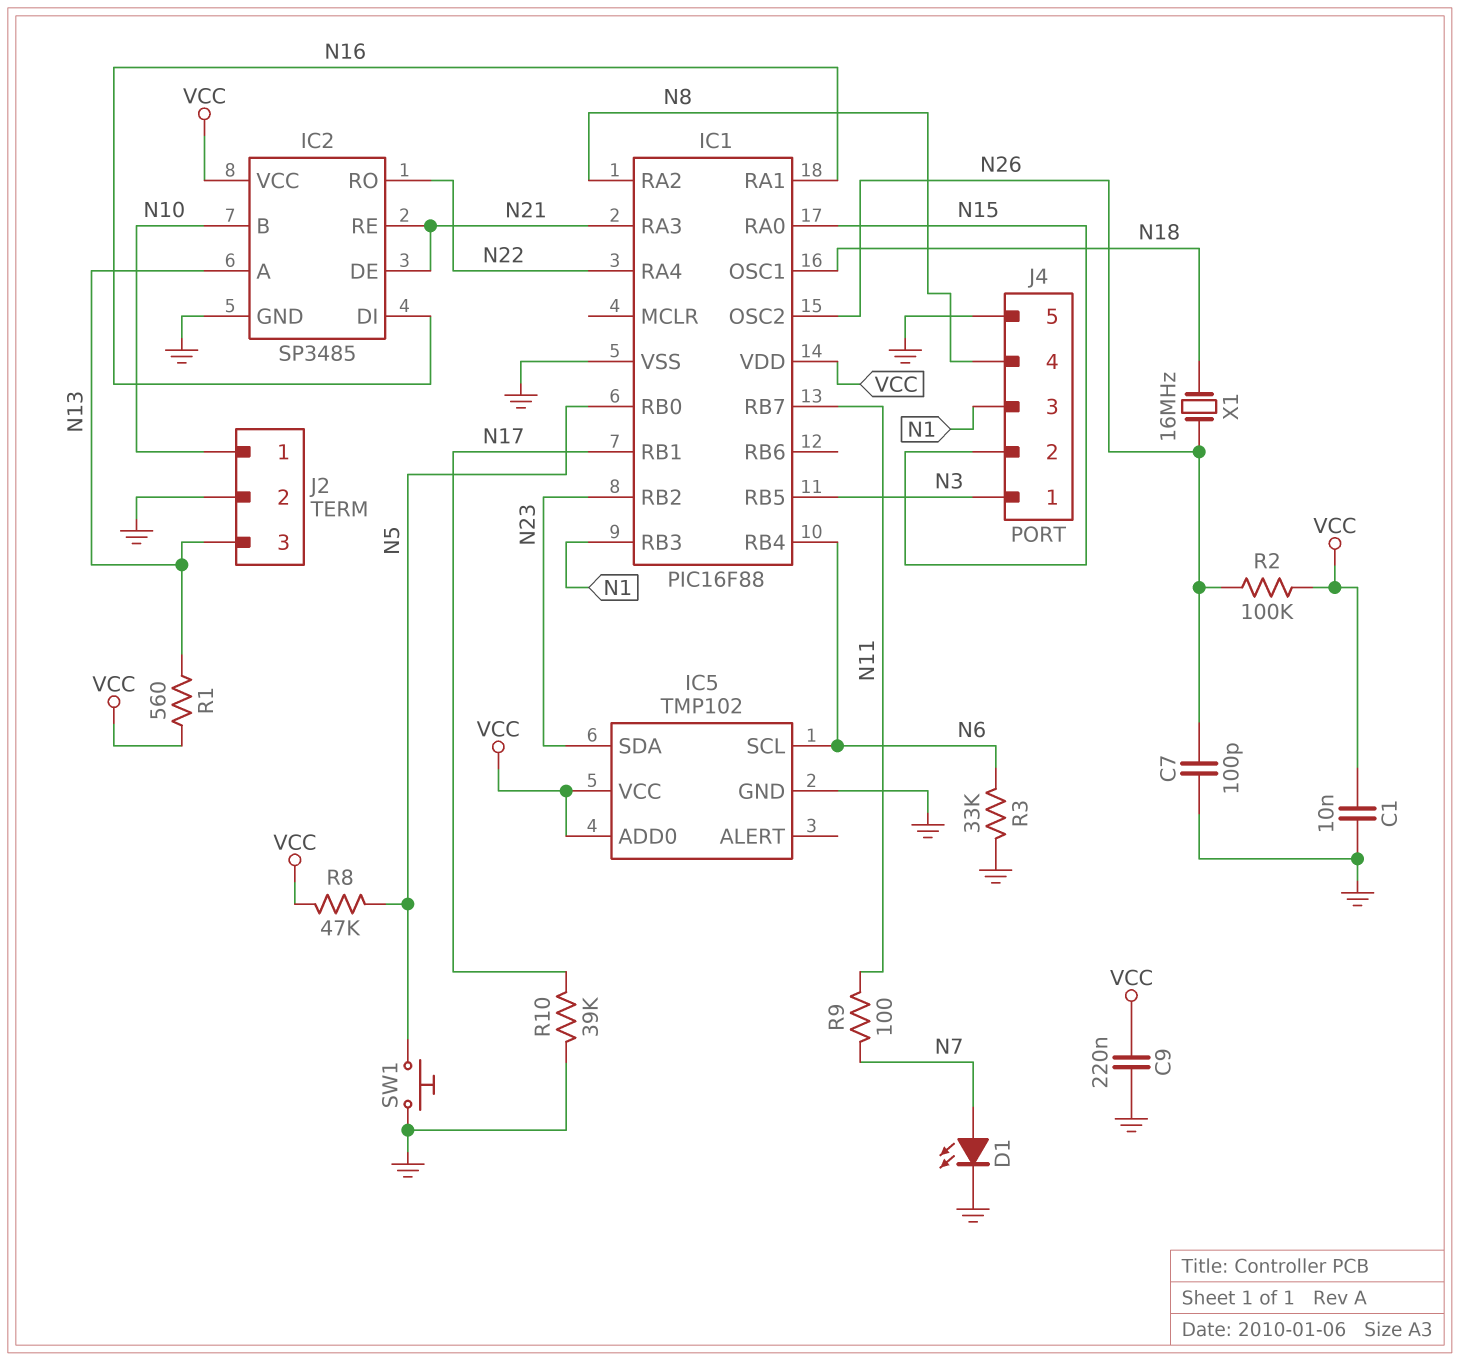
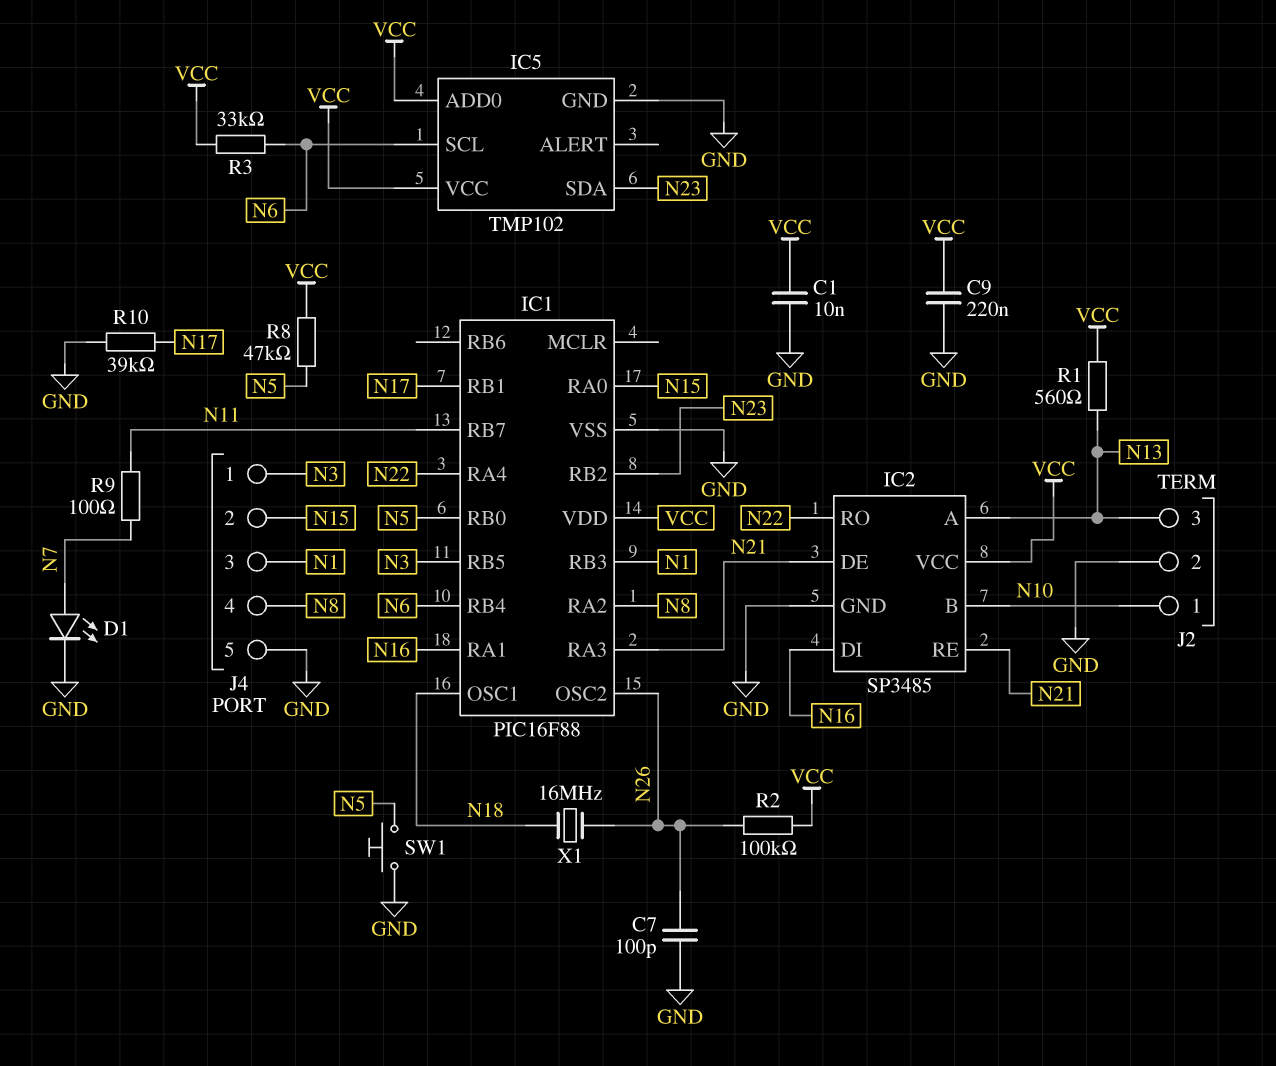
R3: 33k (GND, N6) -> 33k (N6, VCC)

